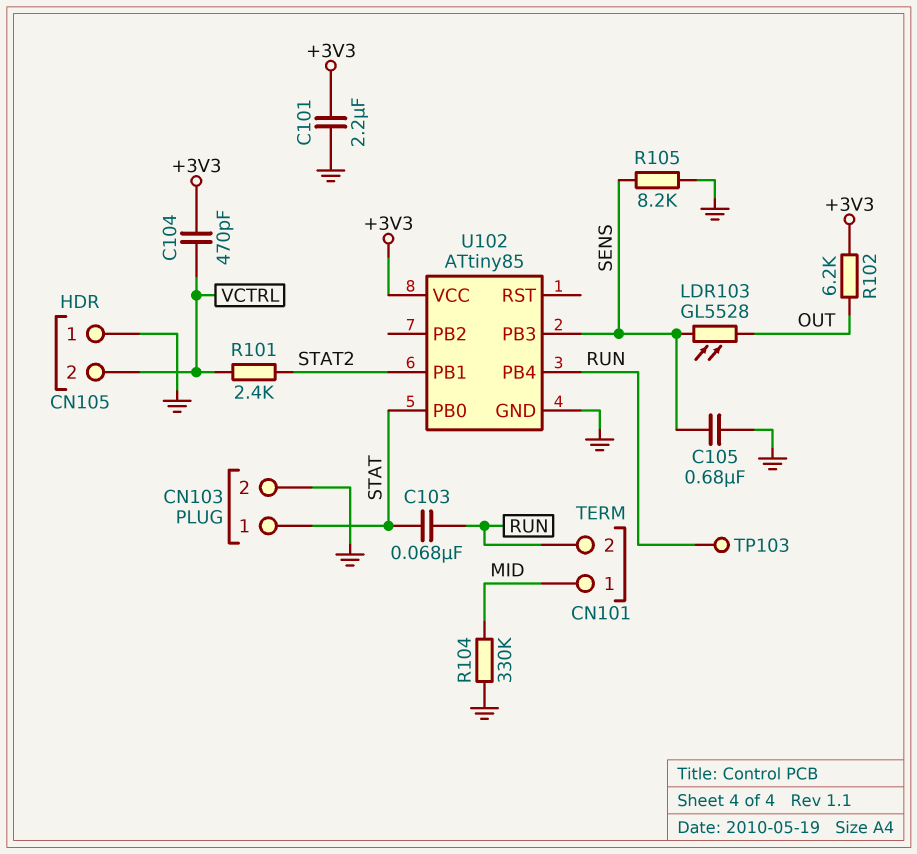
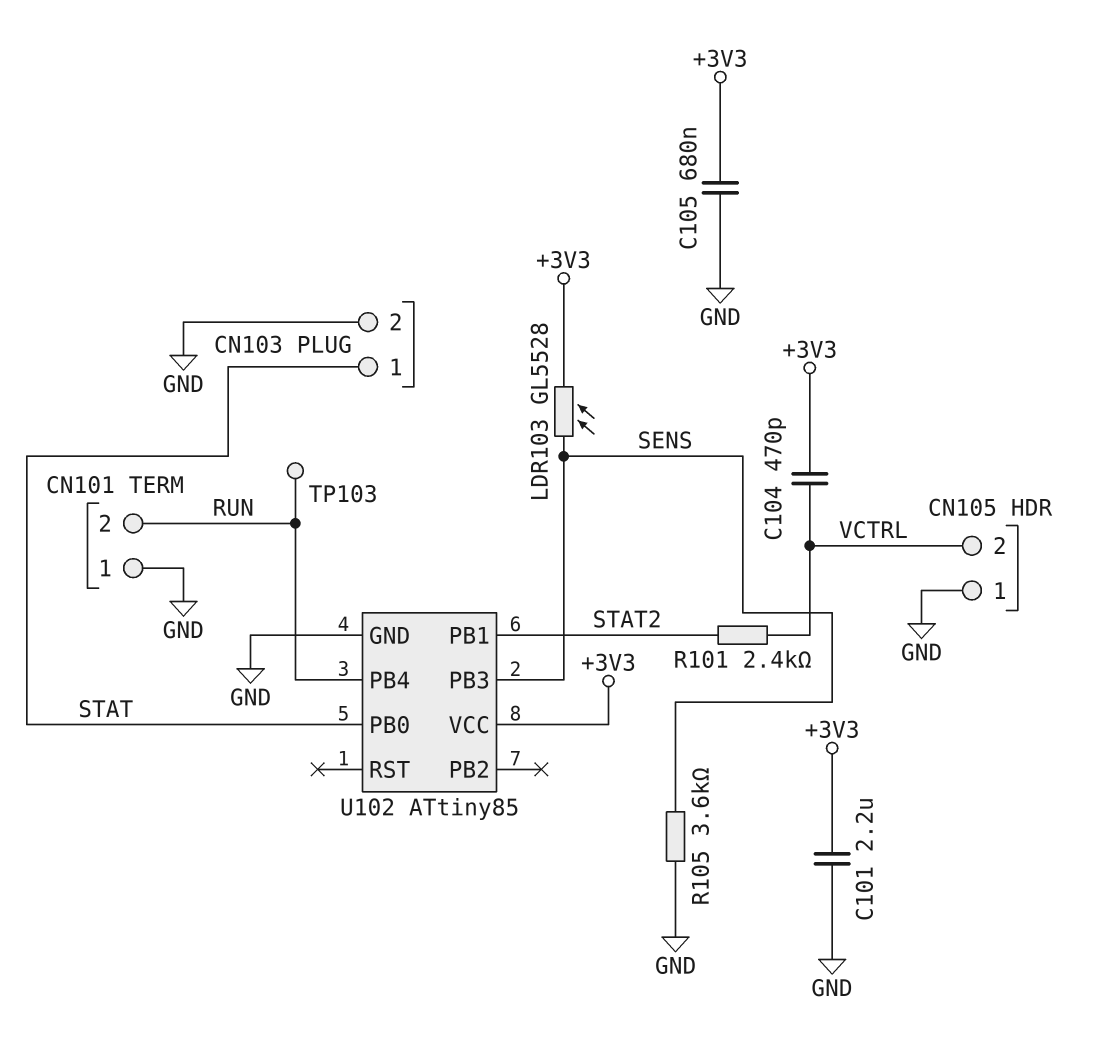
C103: 68nF (RUN, STAT) -> none
C105: 680nF (GND, SENS) -> 680nF (+3V3, GND)
CN101 pin 1: MID -> GND
LDR103: GL5528 (OUT, SENS) -> GL5528 (+3V3, SENS)
R102: 6.2k (+3V3, OUT) -> none
R104: 330k (GND, MID) -> none
R105: 8.2k (GND, SENS) -> 3.6k (GND, SENS)

